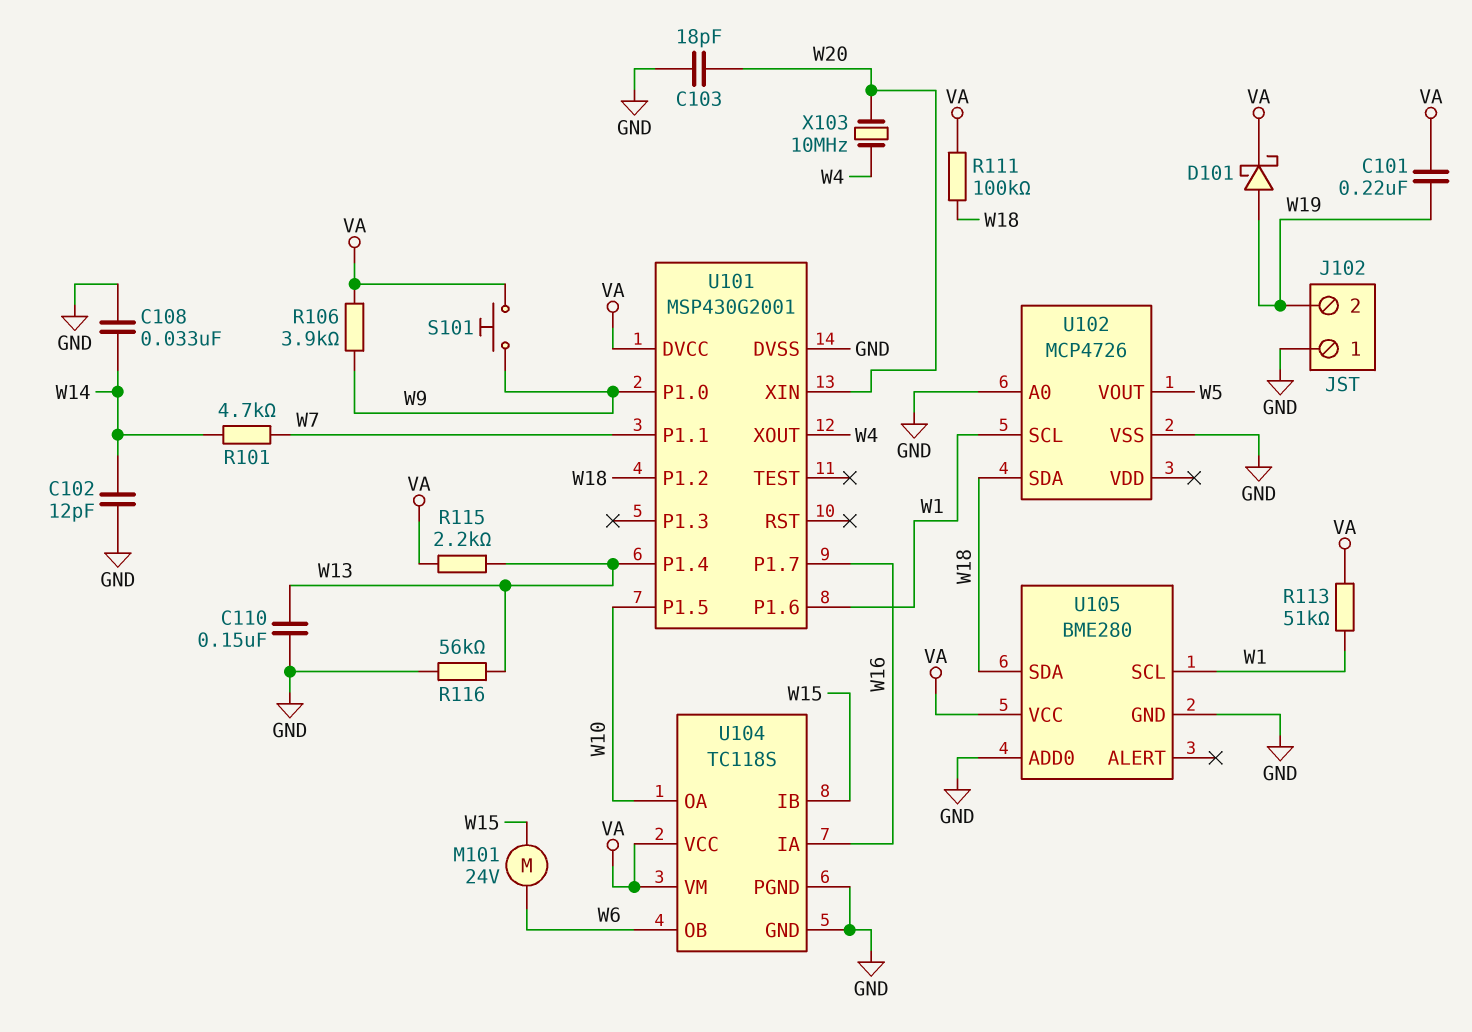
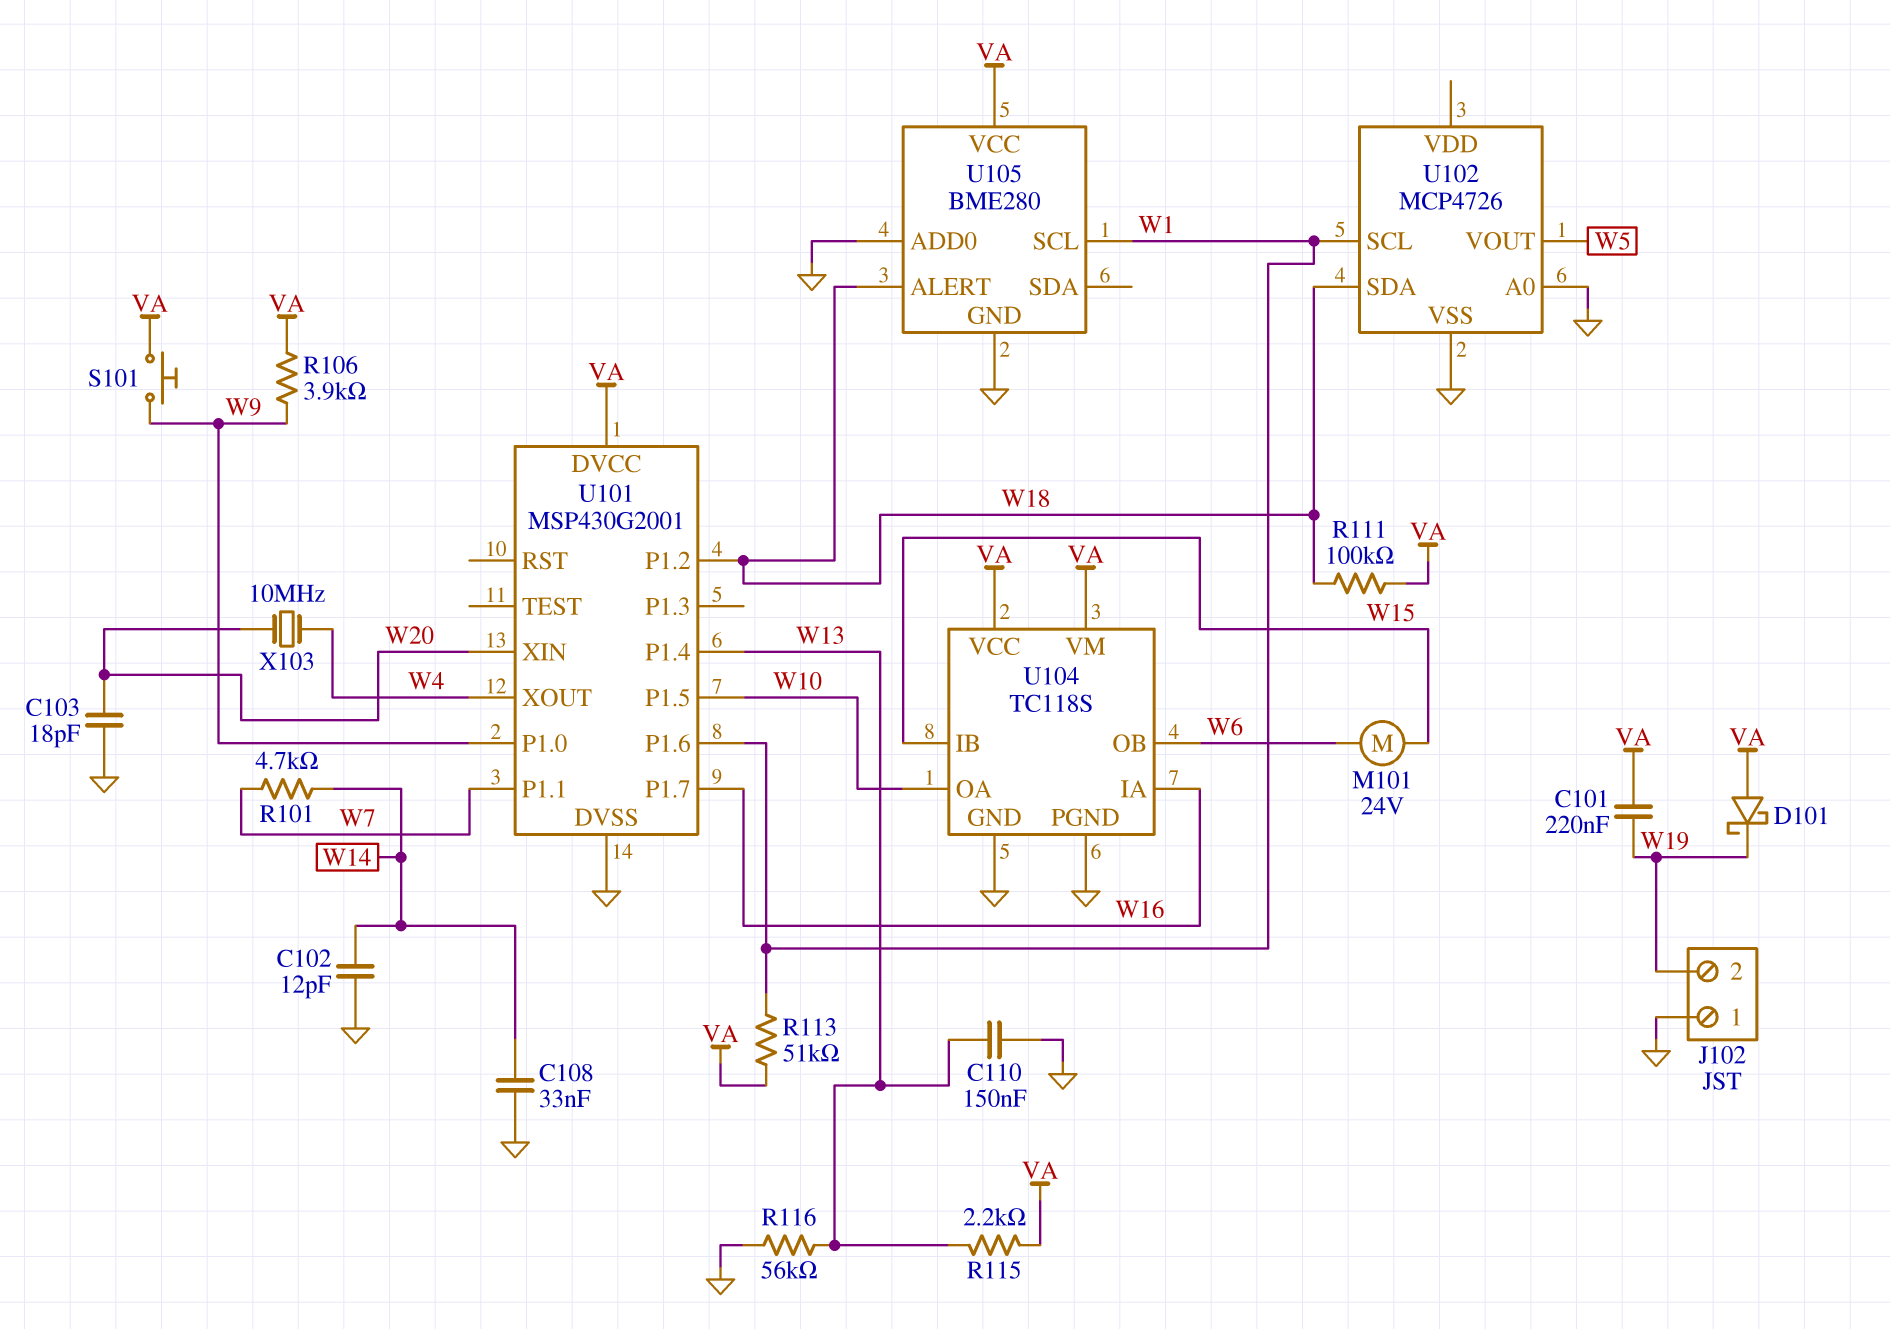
D101: schottky (A W19, K VA) -> schottky (A VA, K W19)
U105 pin ALERT: none -> W18
U105 pin SDA: W18 -> none

